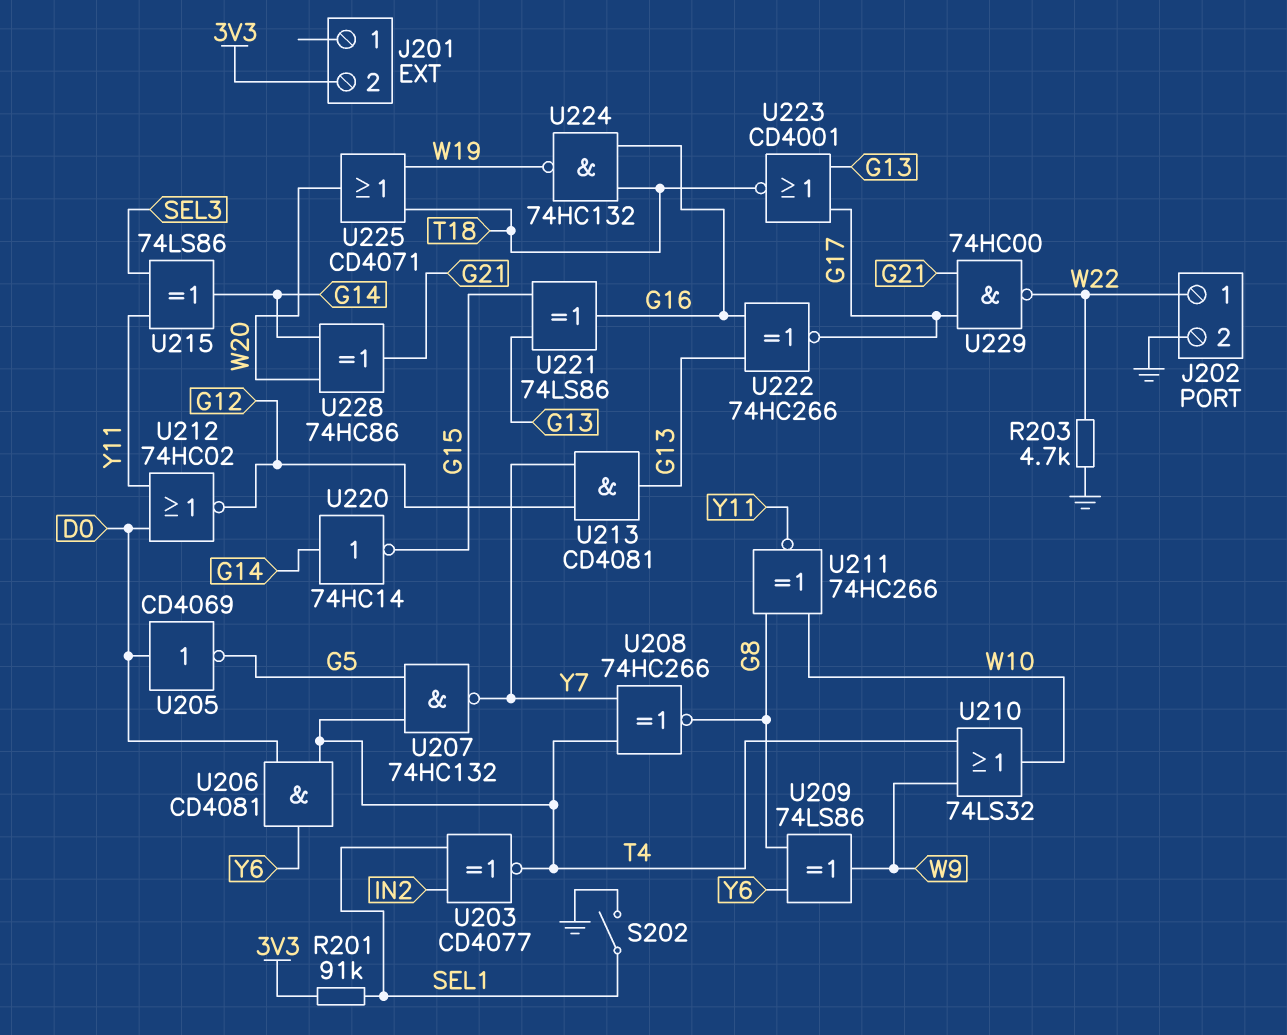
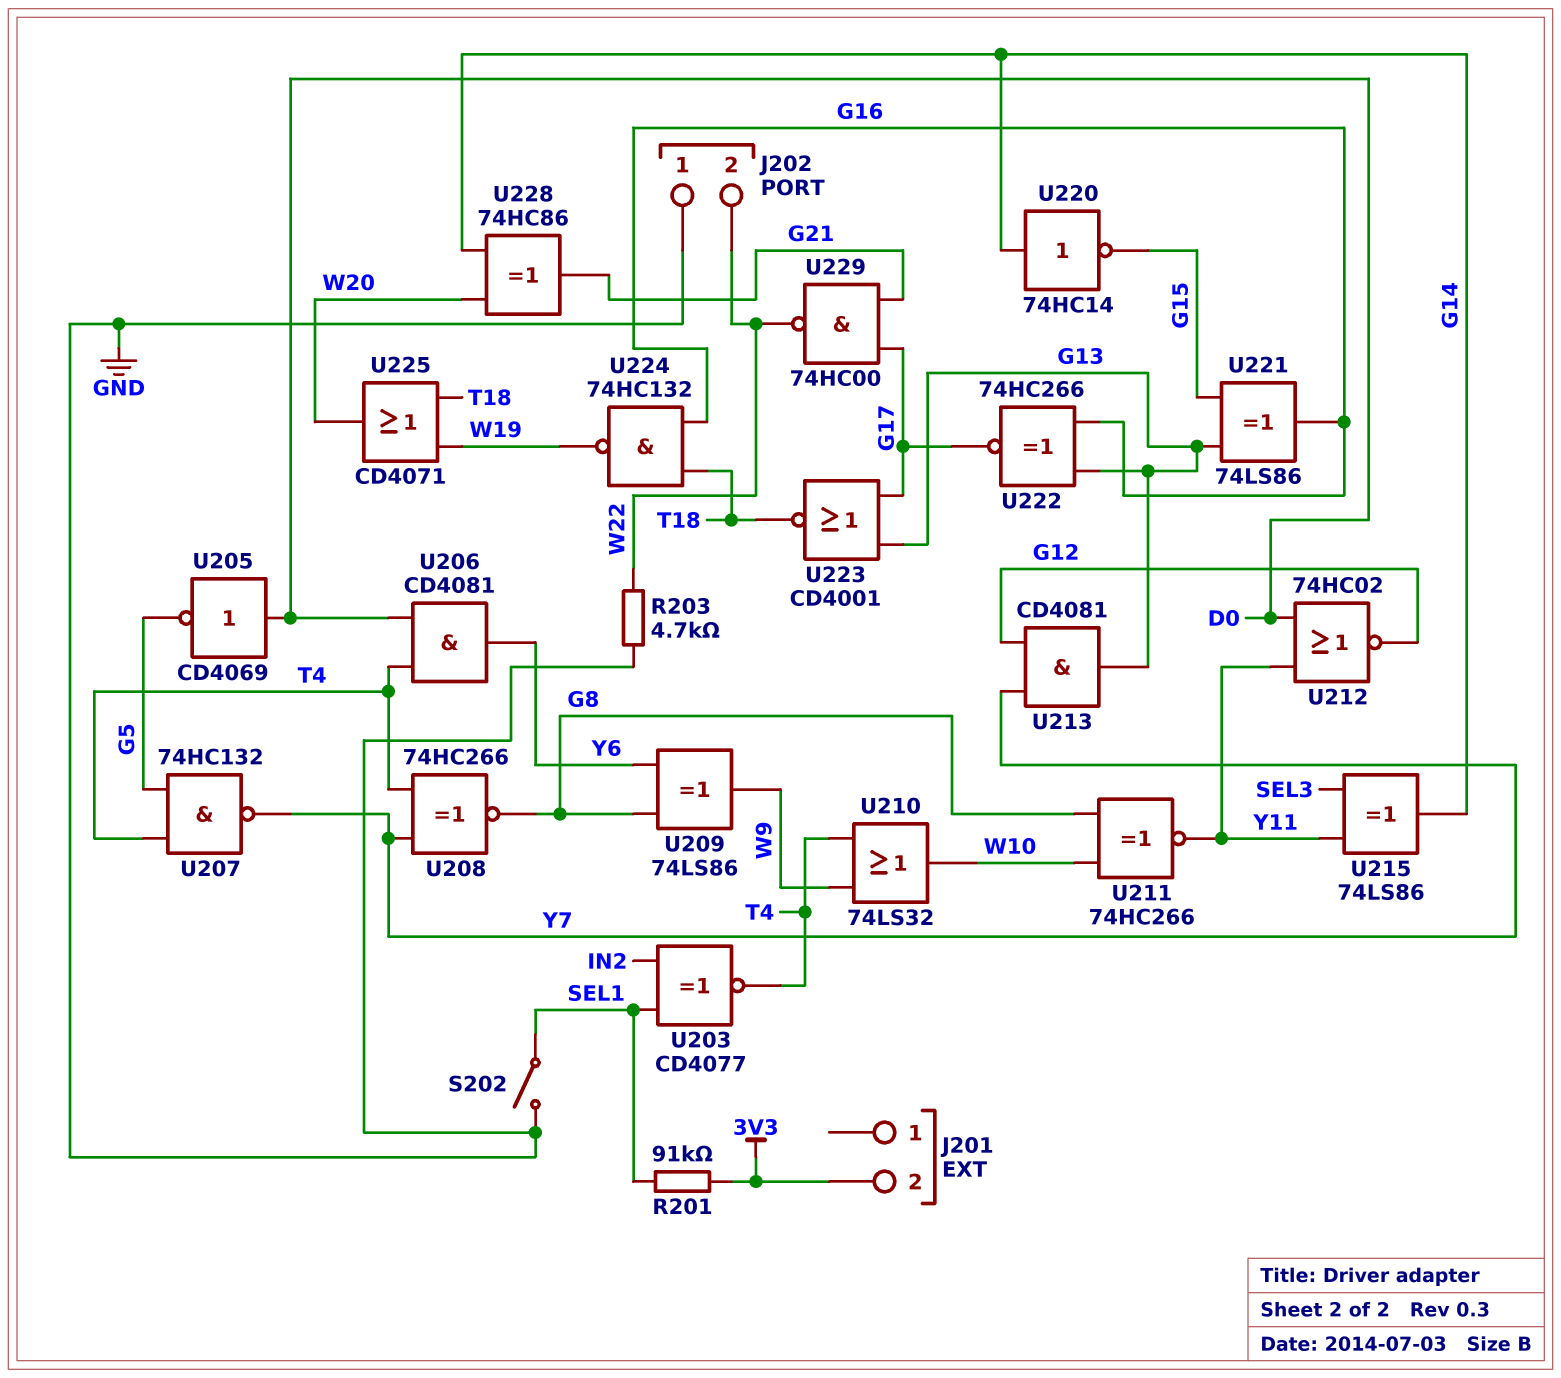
J202 pin 1: W22 -> GND
J202 pin 2: GND -> W22

